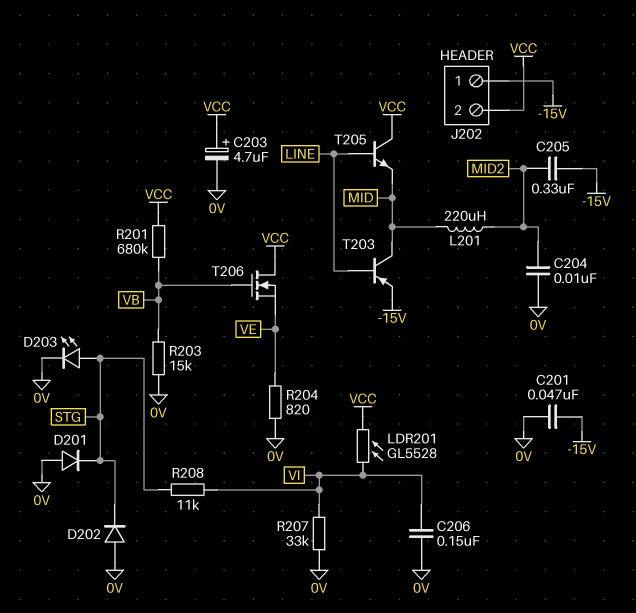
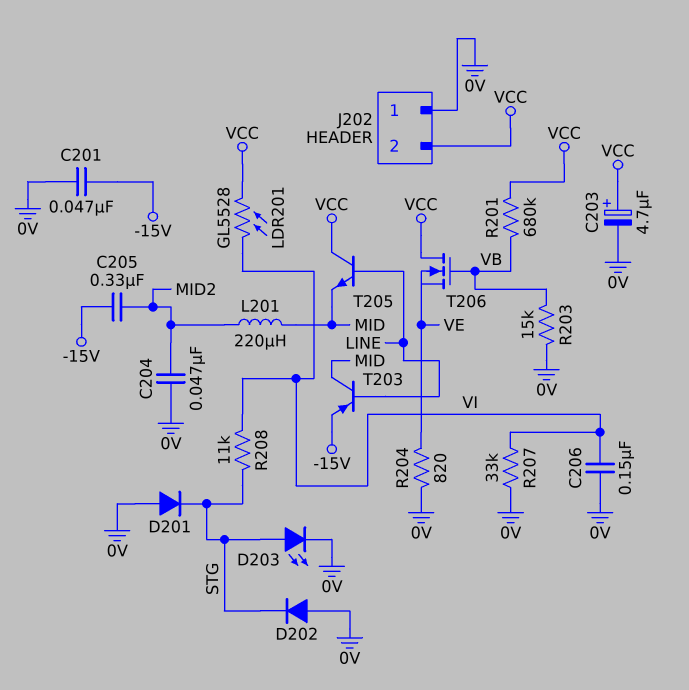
C204: 10nF (0V, MID2) -> 47nF (0V, MID2)
J202 pin 1: -15V -> 0V

